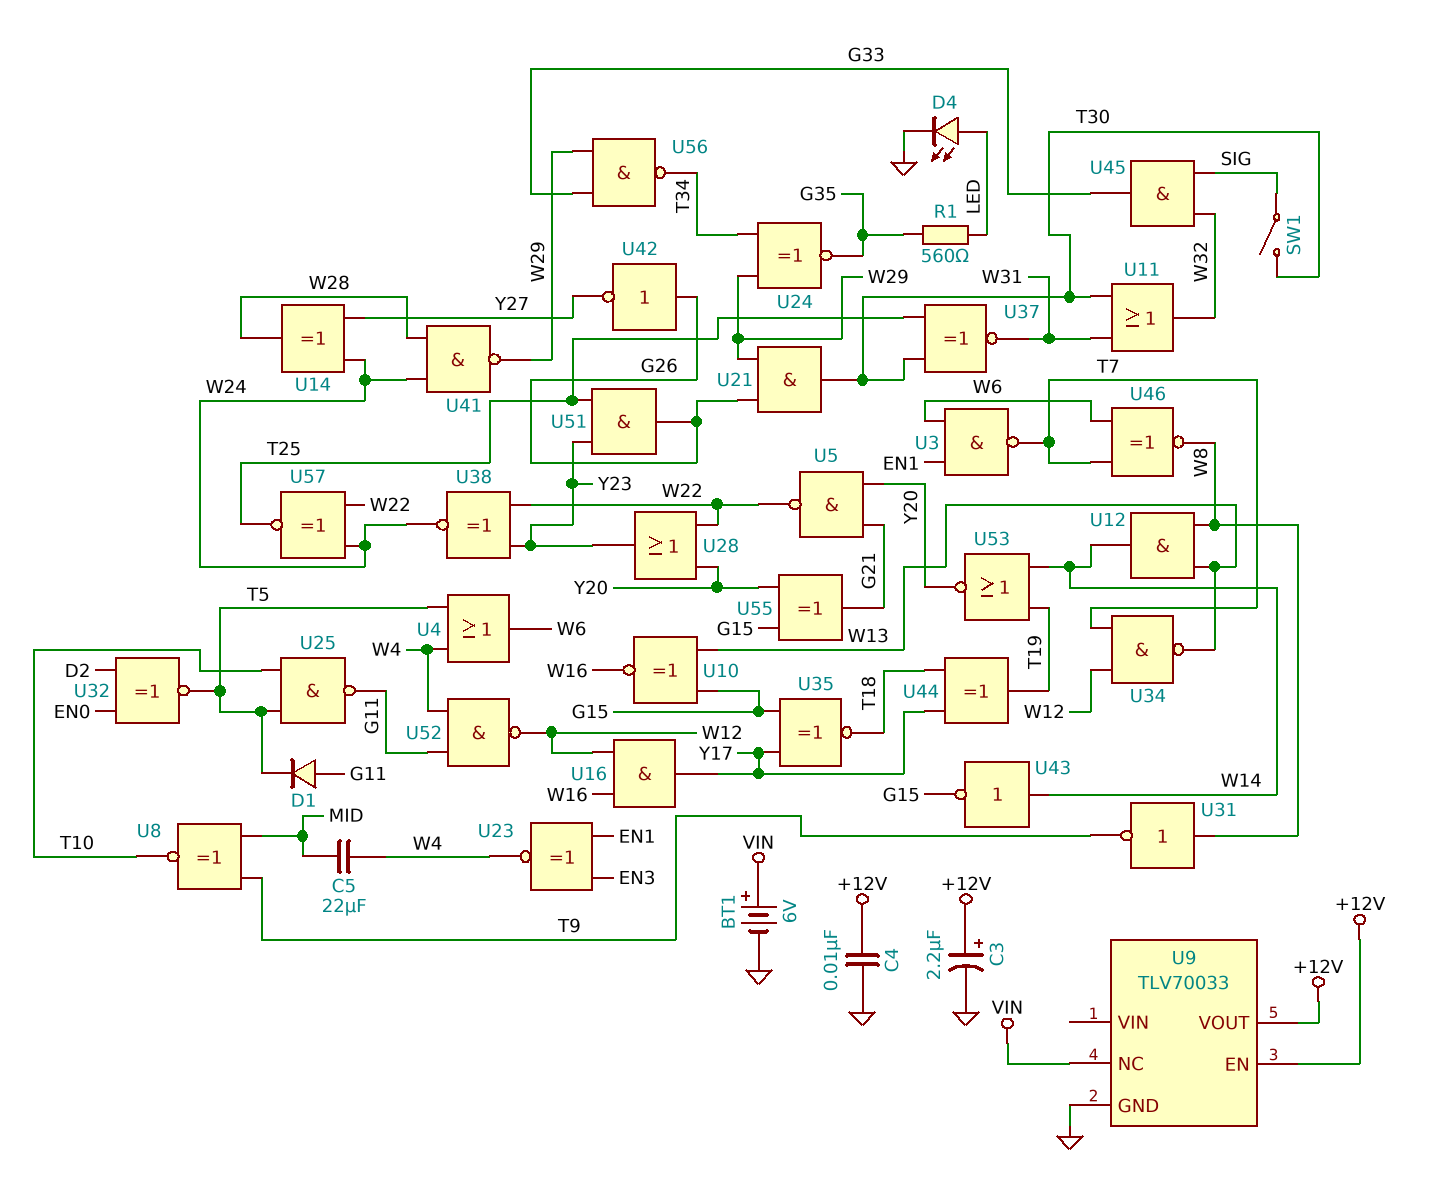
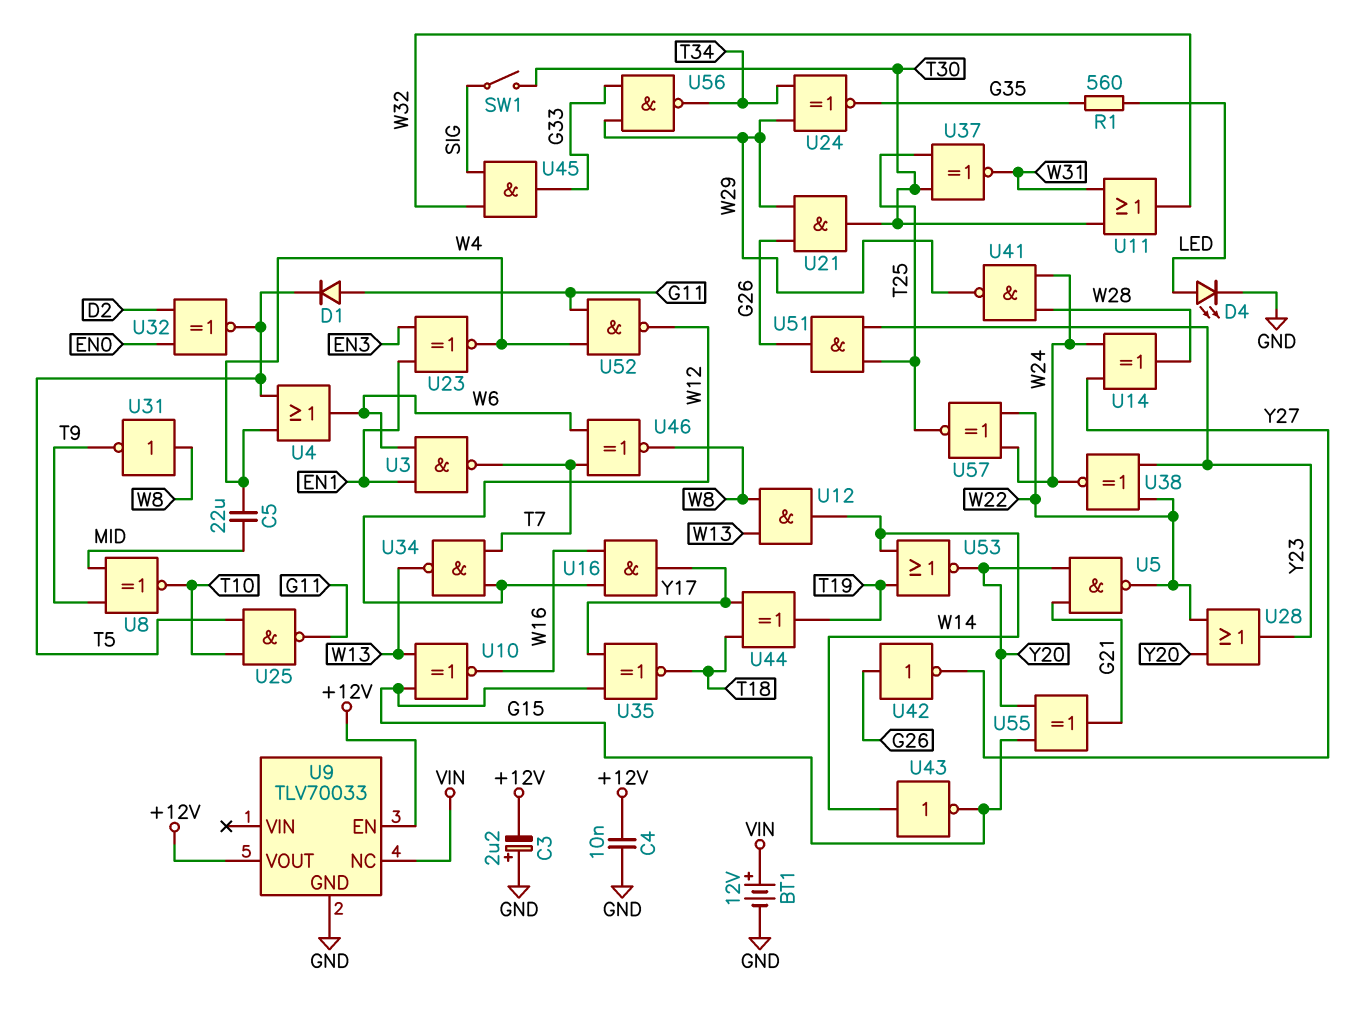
BT1: 6V (plus VIN, minus GND) -> 12V (plus VIN, minus GND)
C3: 2.2uF (plus +12V, minus GND) -> 2.2uF (plus GND, minus +12V)

